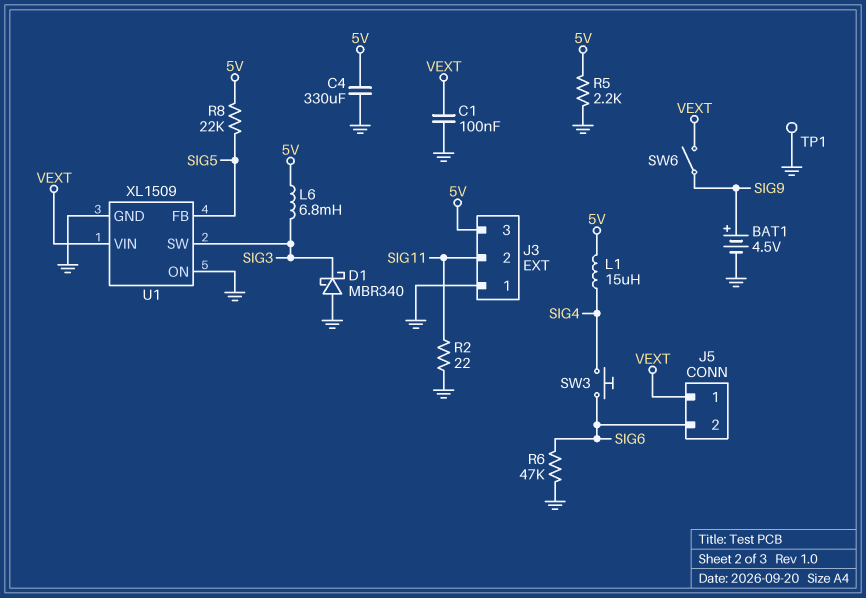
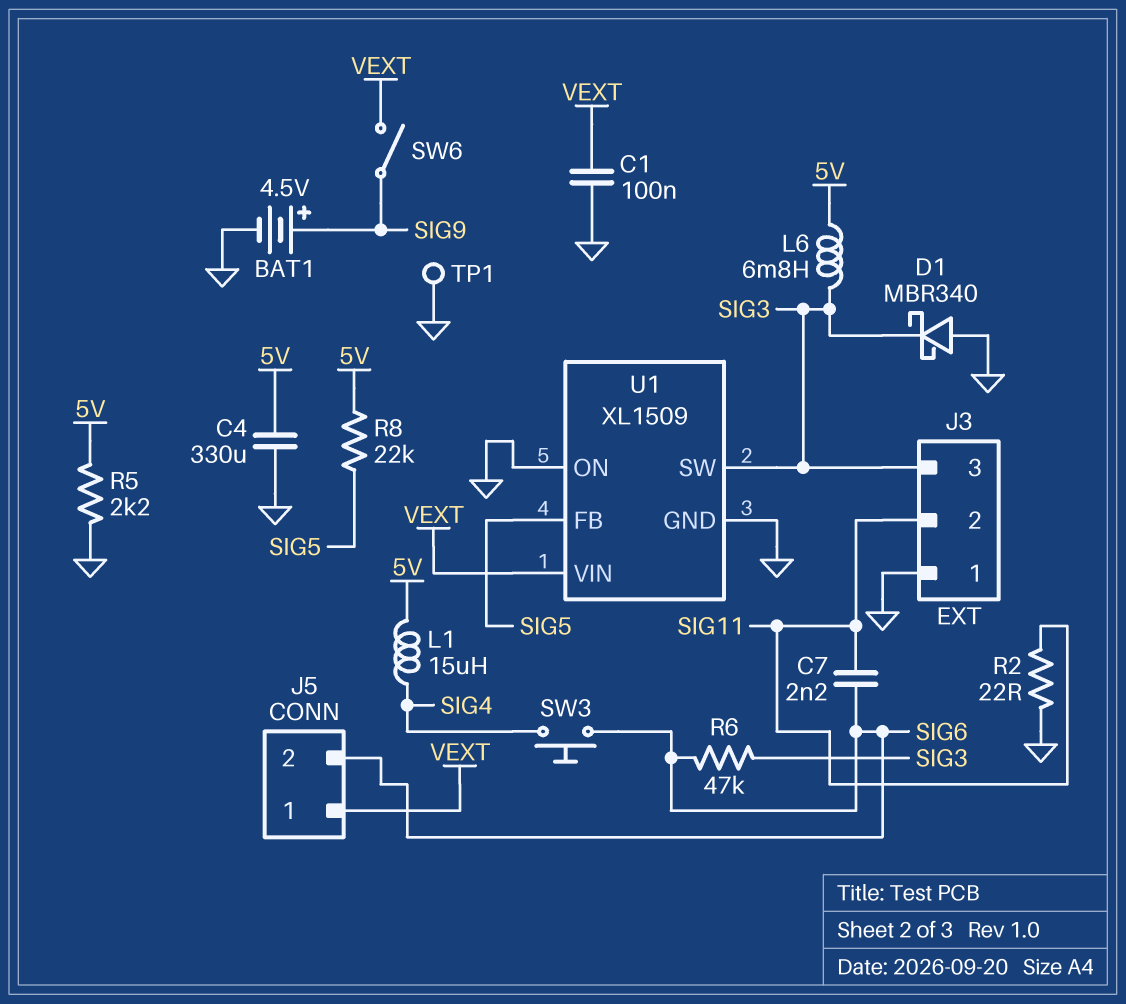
C7: none -> 2.2nF (SIG6, SIG11)
J3 pin 3: 5V -> SIG3
R6: 47k (GND, SIG6) -> 47k (SIG3, SIG6)

